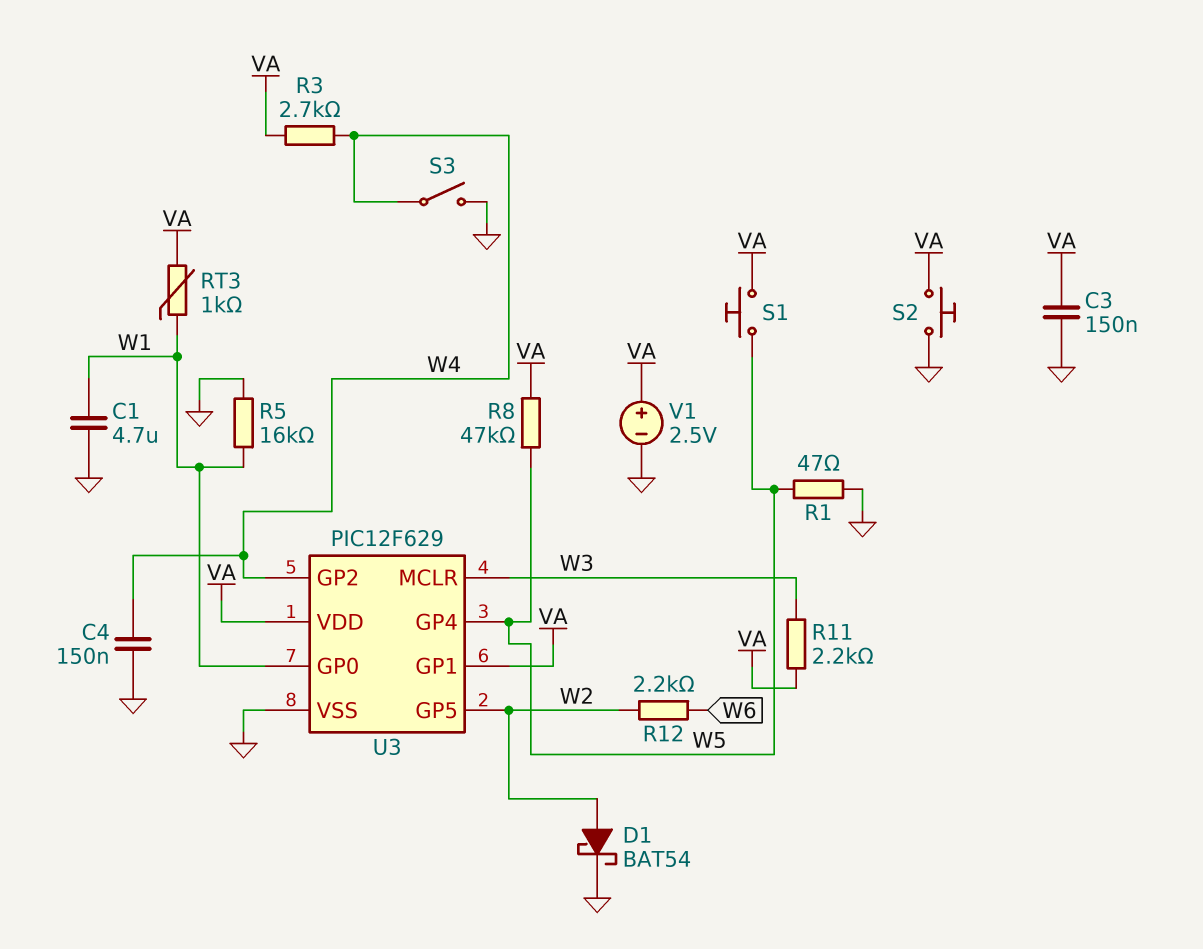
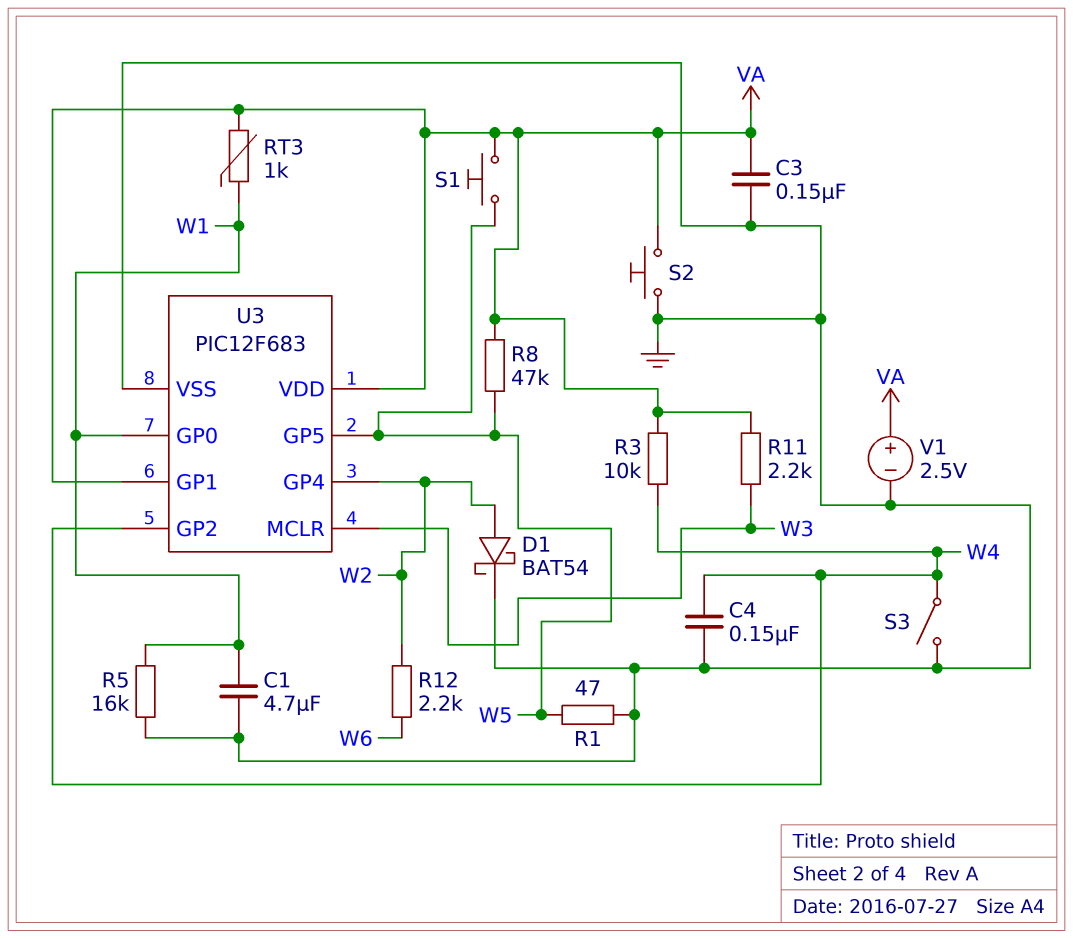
R3: 2.7k (VA, W4) -> 10k (VA, W4)
U3: PIC12F629 -> PIC12F683
U3 pin GP4: W5 -> W2
U3 pin GP5: W2 -> W5

